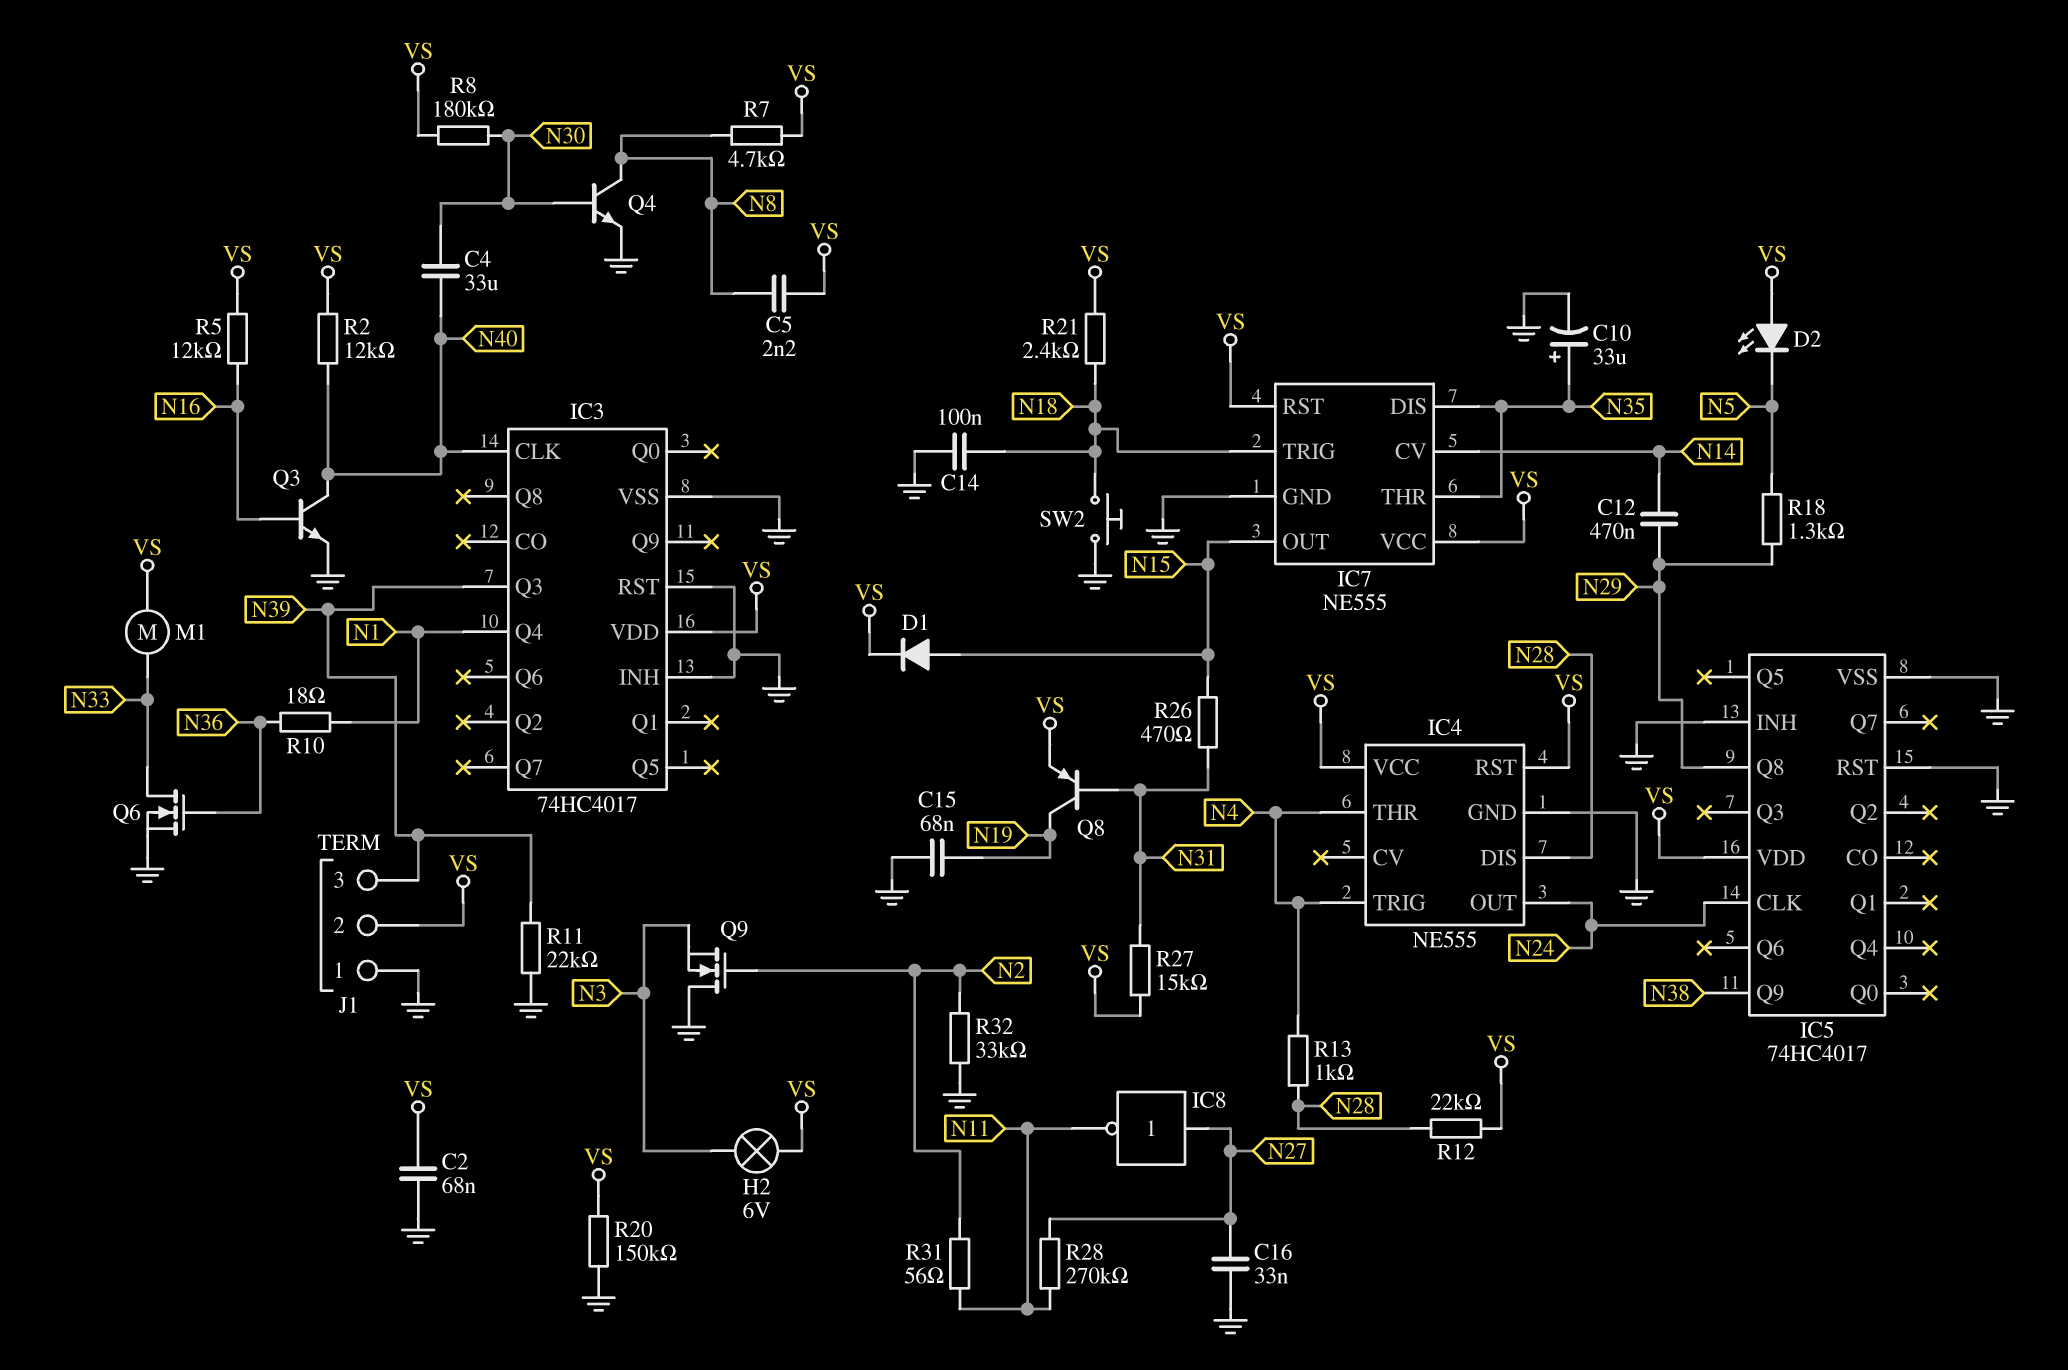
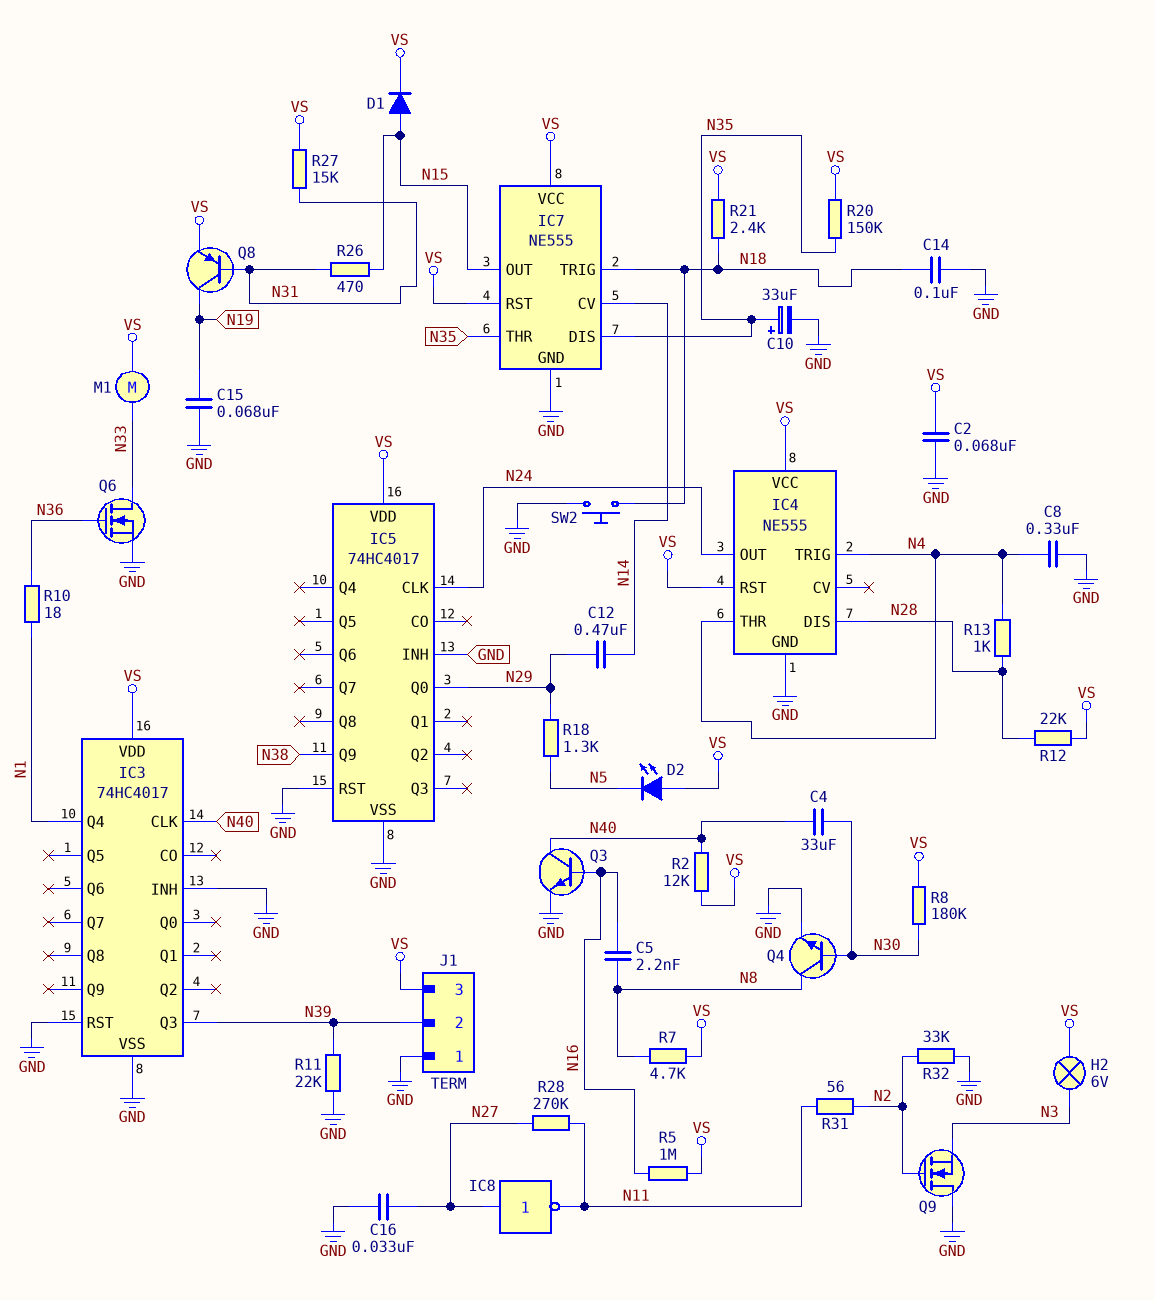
C5: 2.2nF (N8, VS) -> 2.2nF (N8, N16)
C8: none -> 330nF (GND, N4)
IC5 pin Q0: none -> N29
IC5 pin Q8: N29 -> none
J1 pin 2: VS -> N39
J1 pin 3: N39 -> VS
R5: 12k (N16, VS) -> 1M (N16, VS)
R20: 150k (GND, VS) -> 150k (N35, VS)

